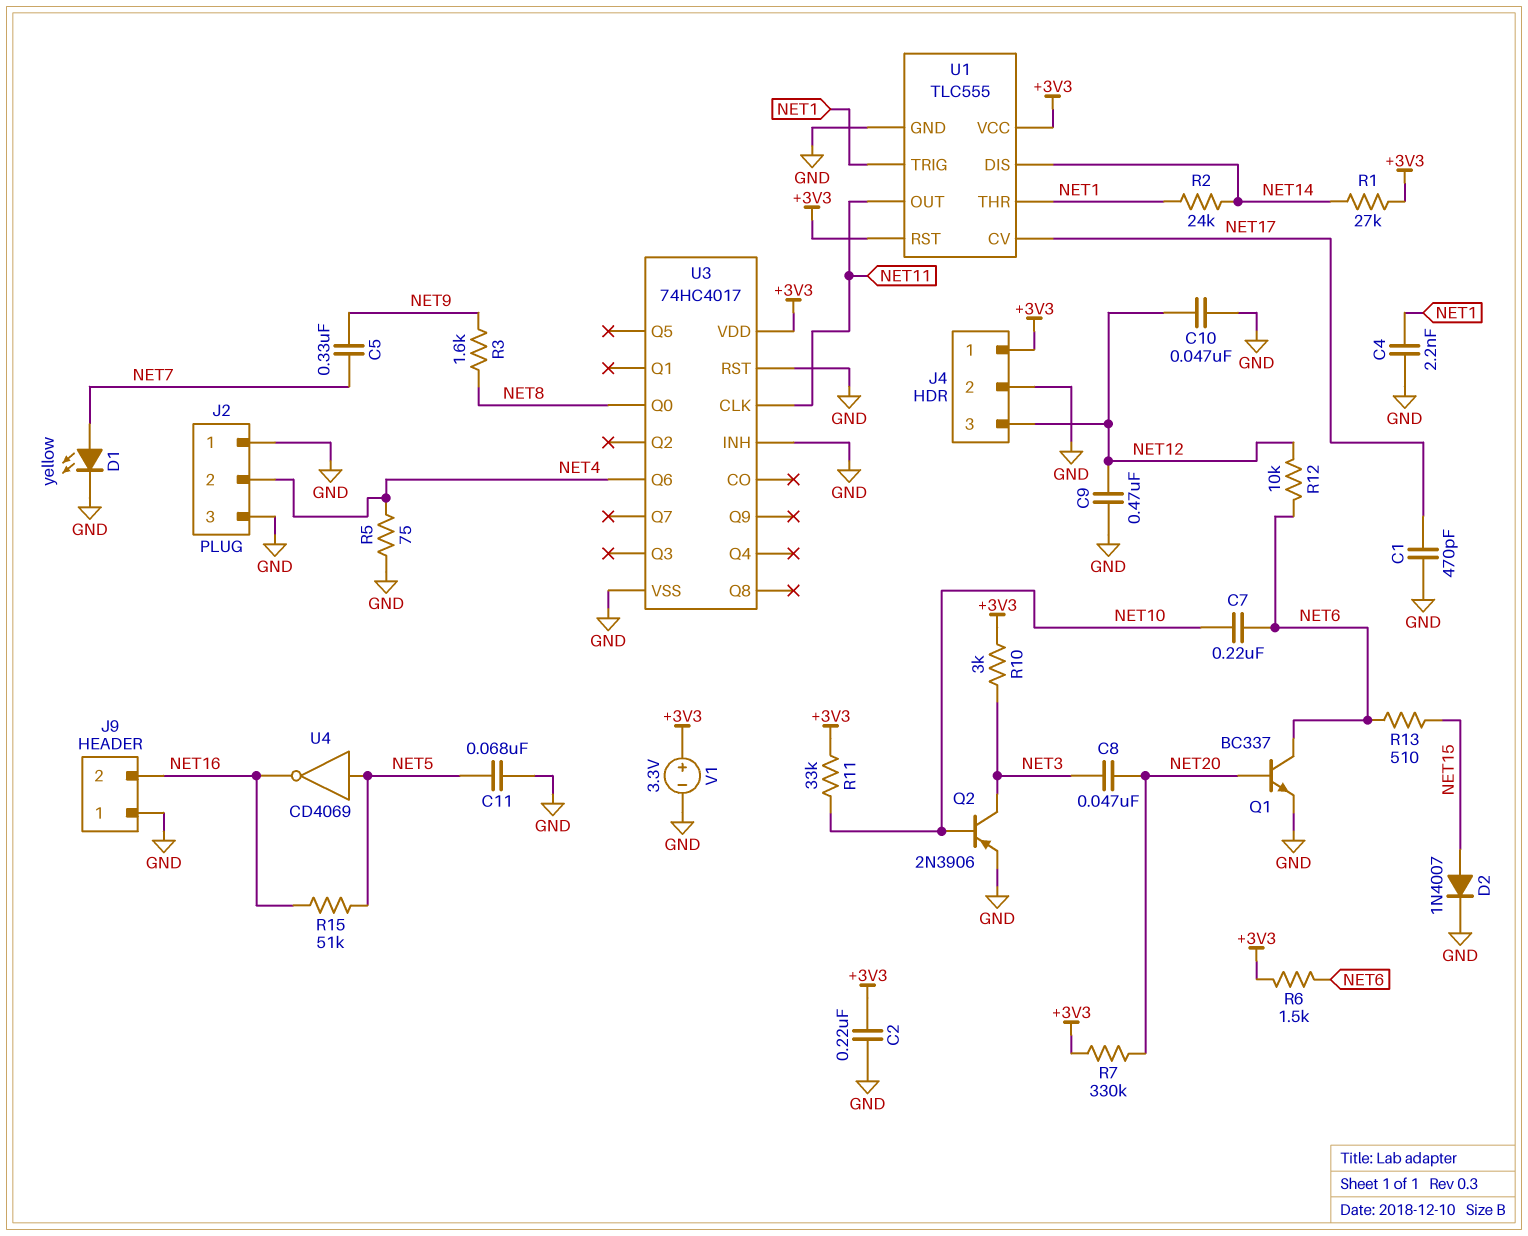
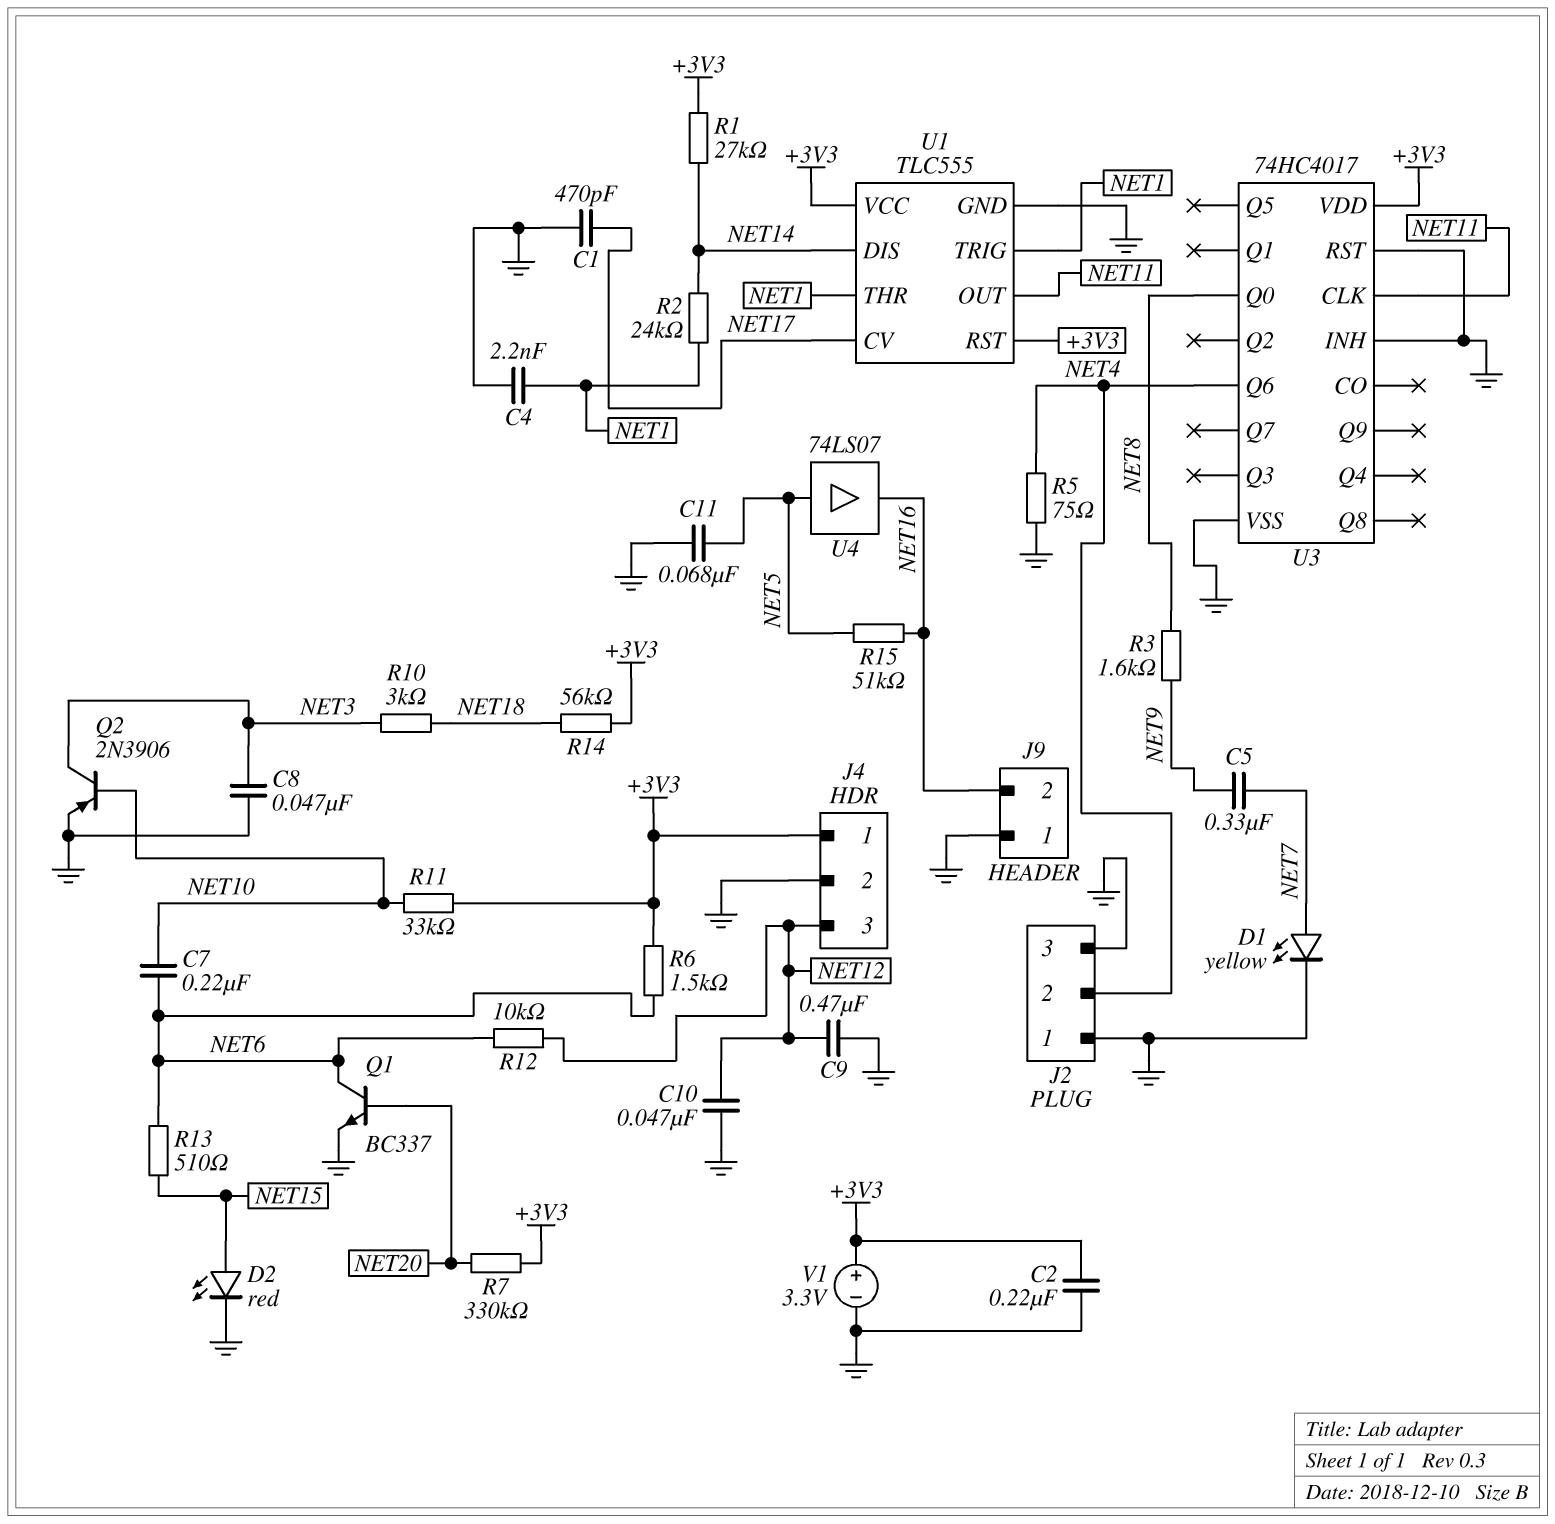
C8: 47nF (NET3, NET20) -> 47nF (GND, NET3)
D2: diode 1N4007 (A NET15, K GND) -> LED red (A NET15, K GND)
R10: 3k (+3V3, NET3) -> 3k (NET3, NET18)
R14: none -> 56k (+3V3, NET18)
U4: NOT CD4069 (in NET5, out NET16) -> buffer 74LS07 (in NET5, out NET16)

